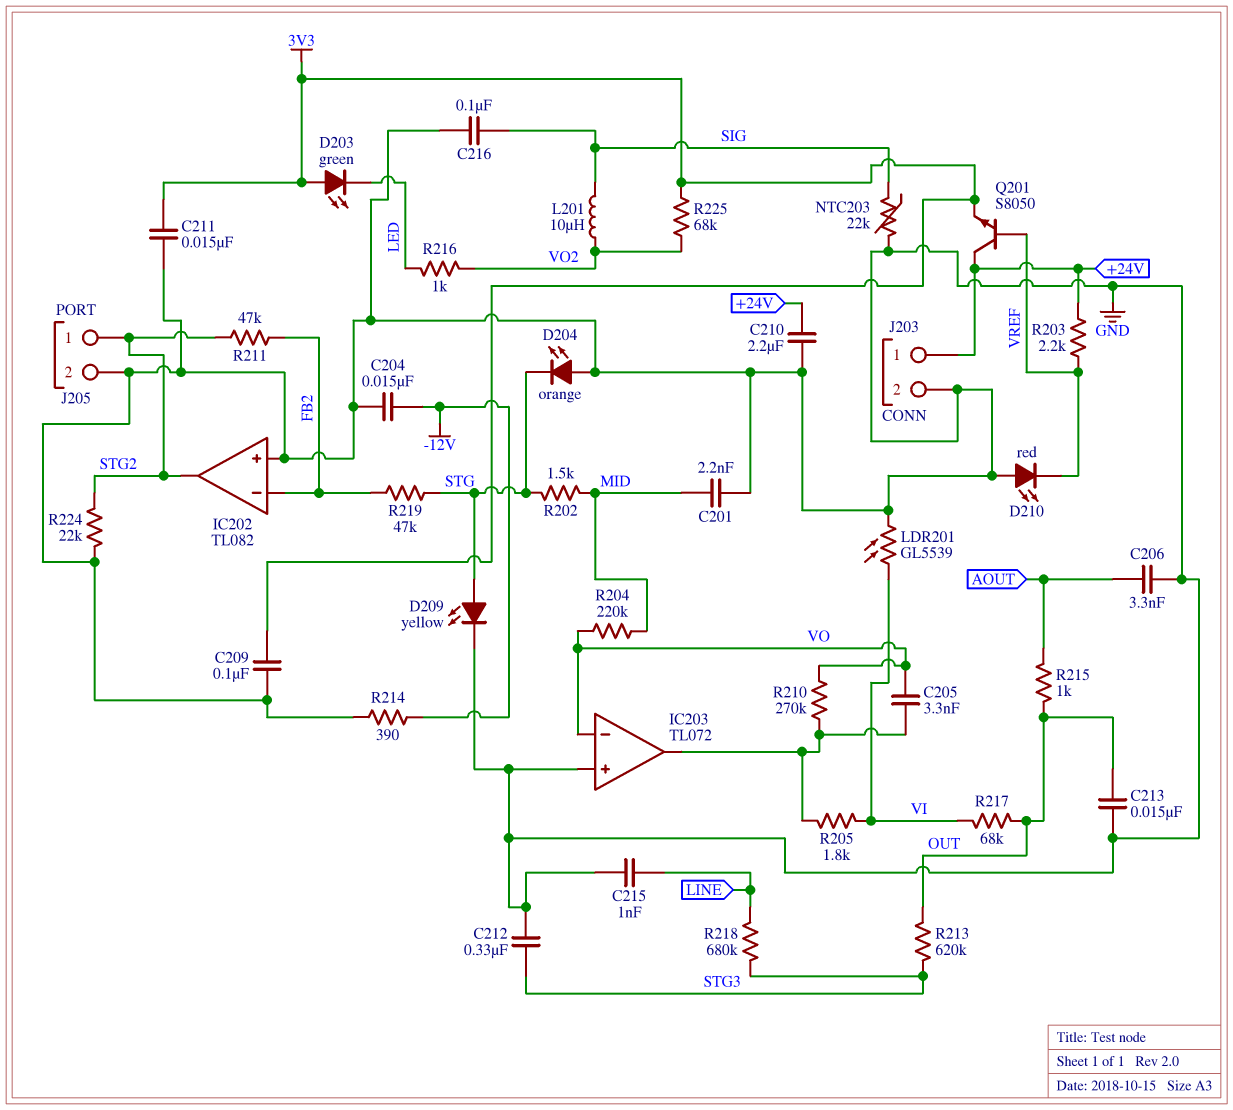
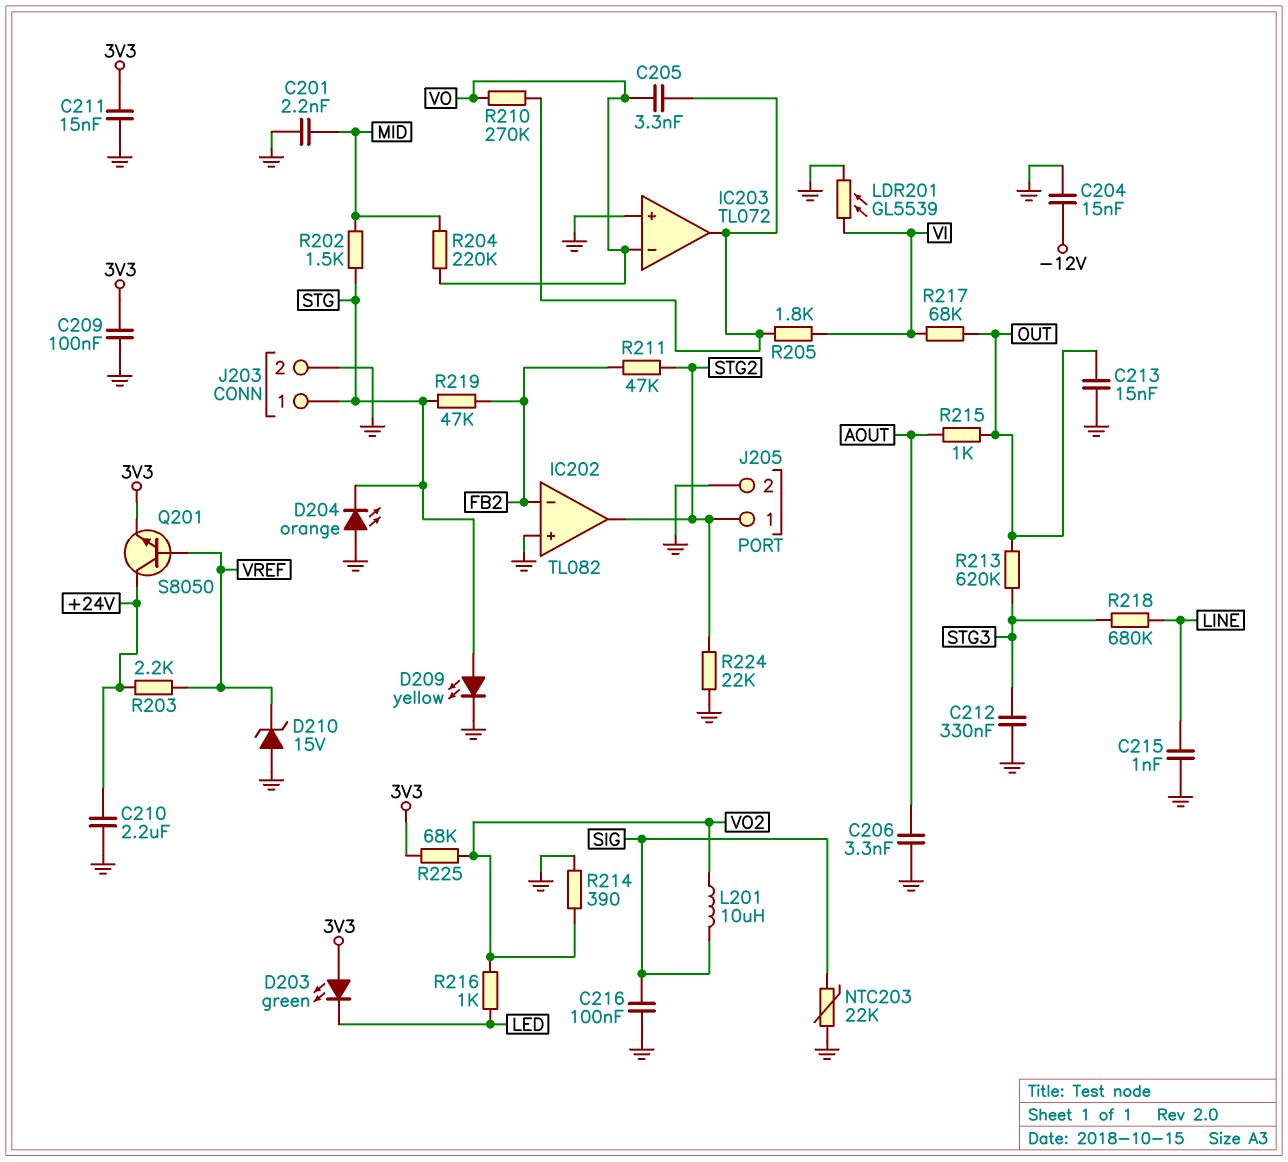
D210: LED red (A GND, K VREF) -> zener 15V (A GND, K VREF)
J203 pin 1: +24V -> STG
R214: 390 (-12V, GND) -> 390 (GND, VO2)

